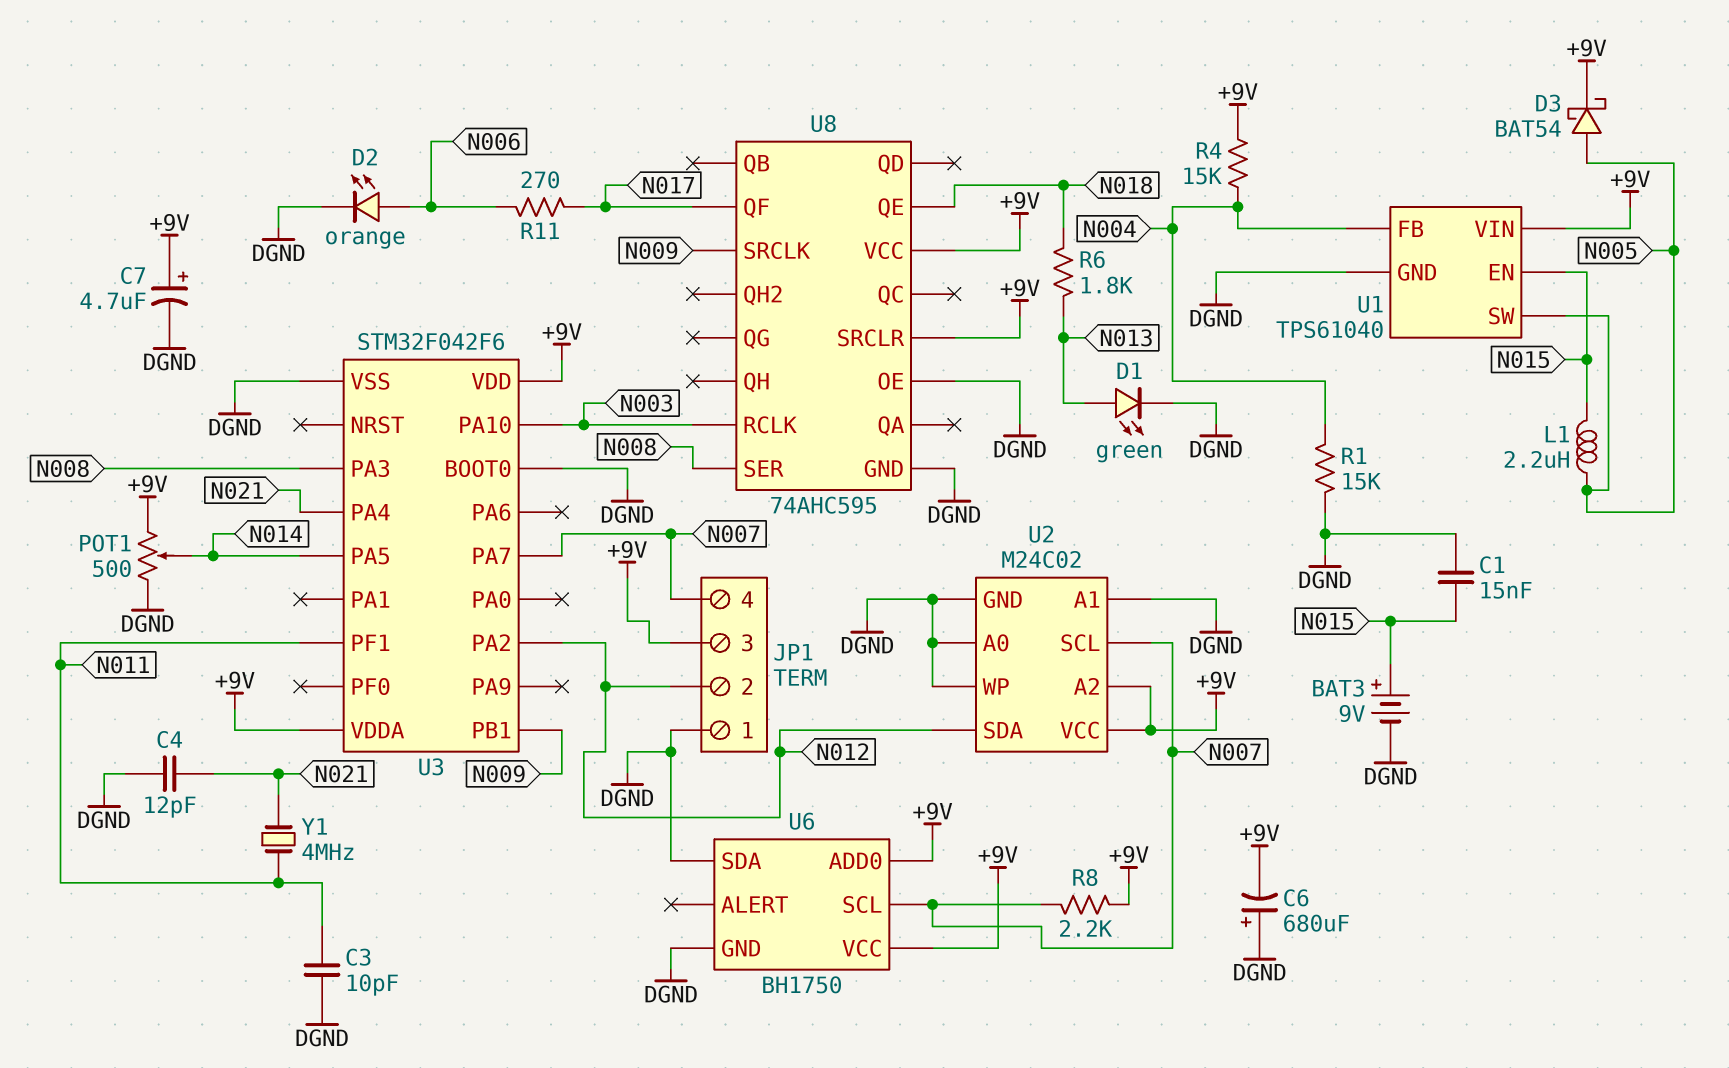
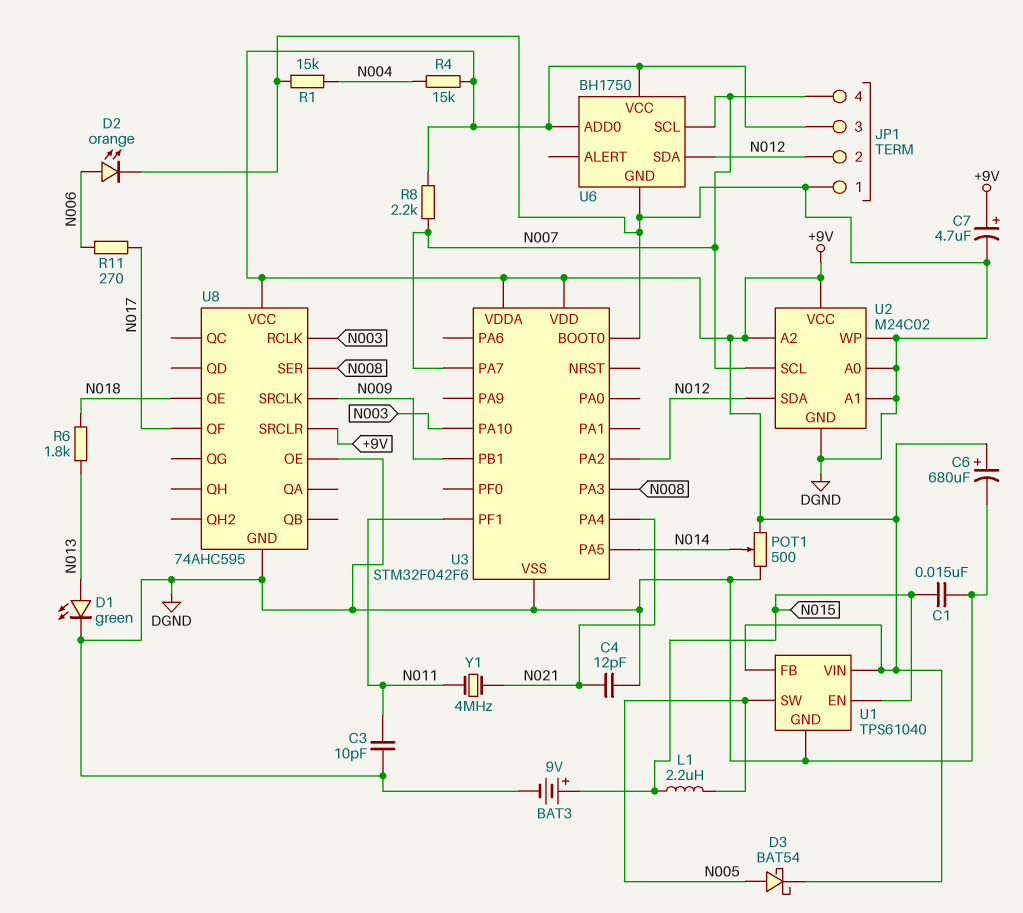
C6: 680uF (plus DGND, minus +9V) -> 680uF (plus +9V, minus DGND)
U1 pin FB: N004 -> +9V
U6 pin SDA: DGND -> N012

